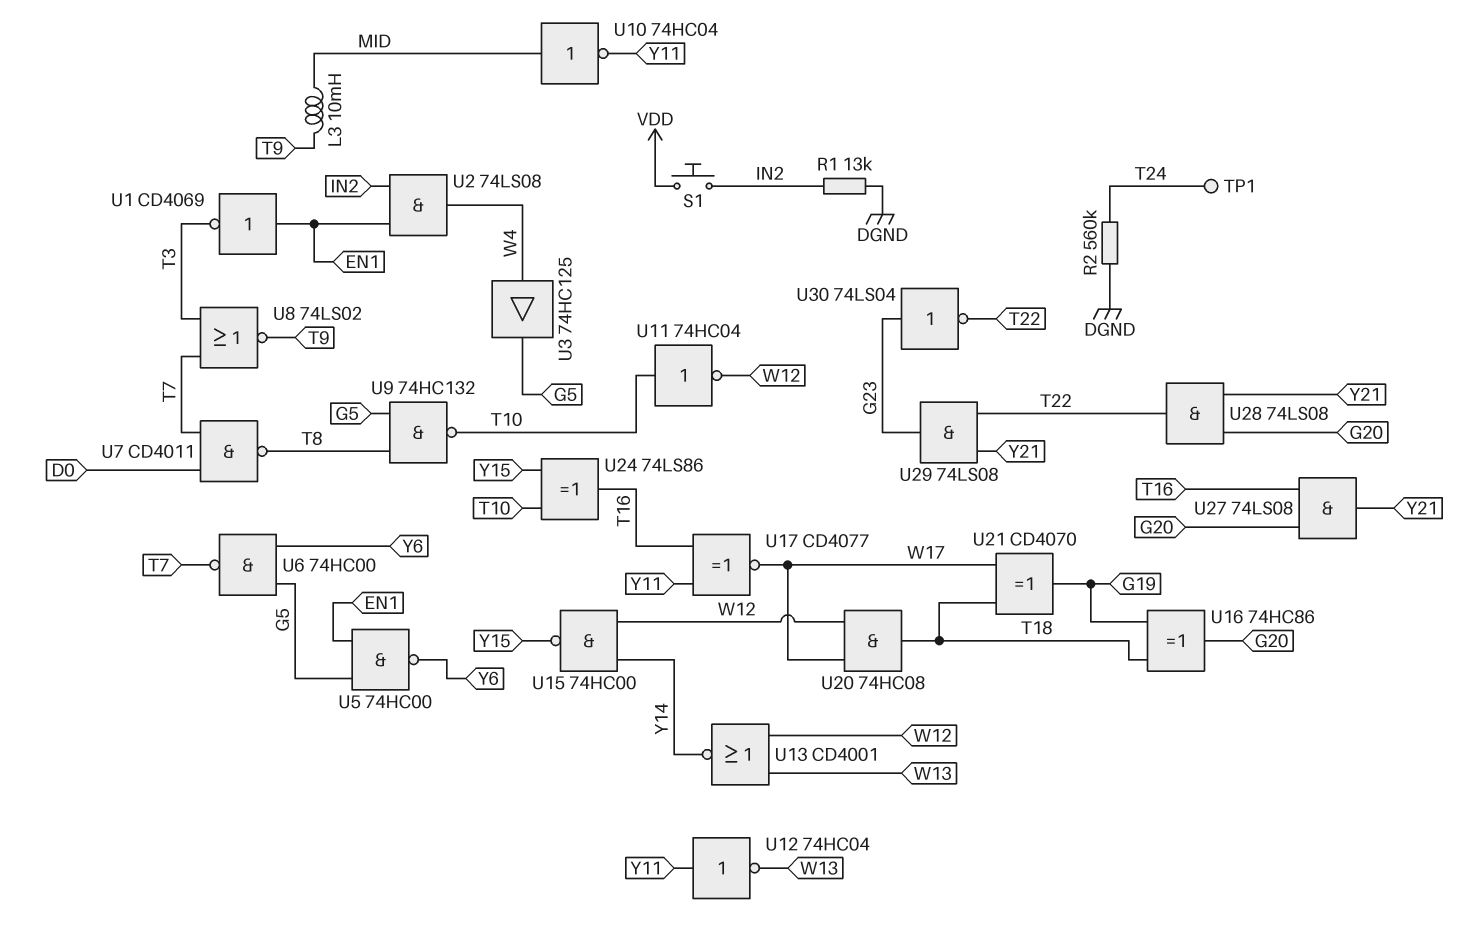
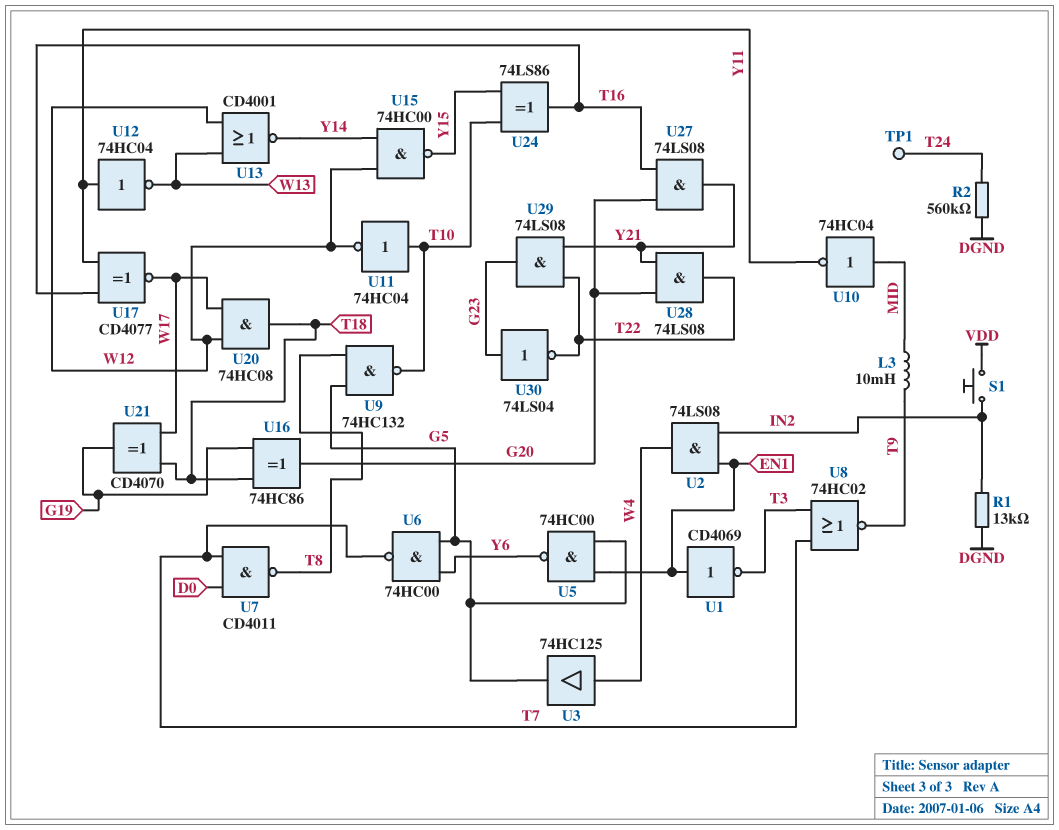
U8: NOR 74LS02 (in T3, in T7, out T9) -> NOR 74HC02 (in T3, in T7, out T9)

